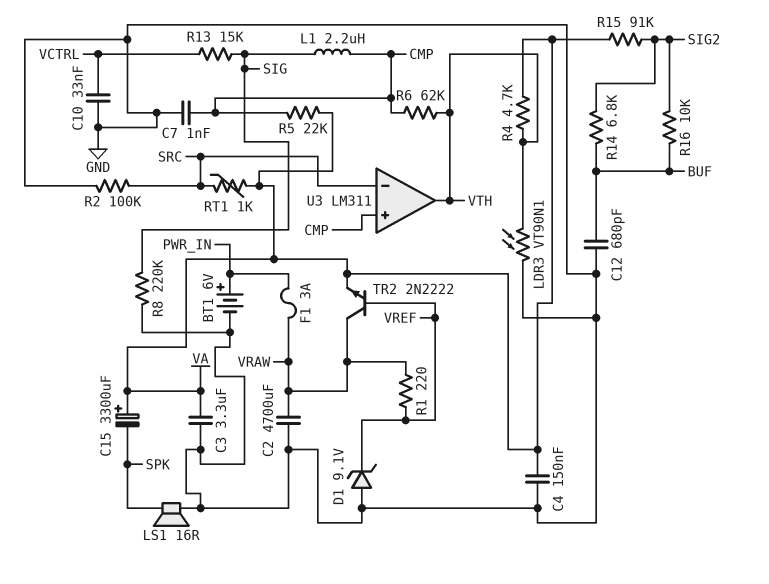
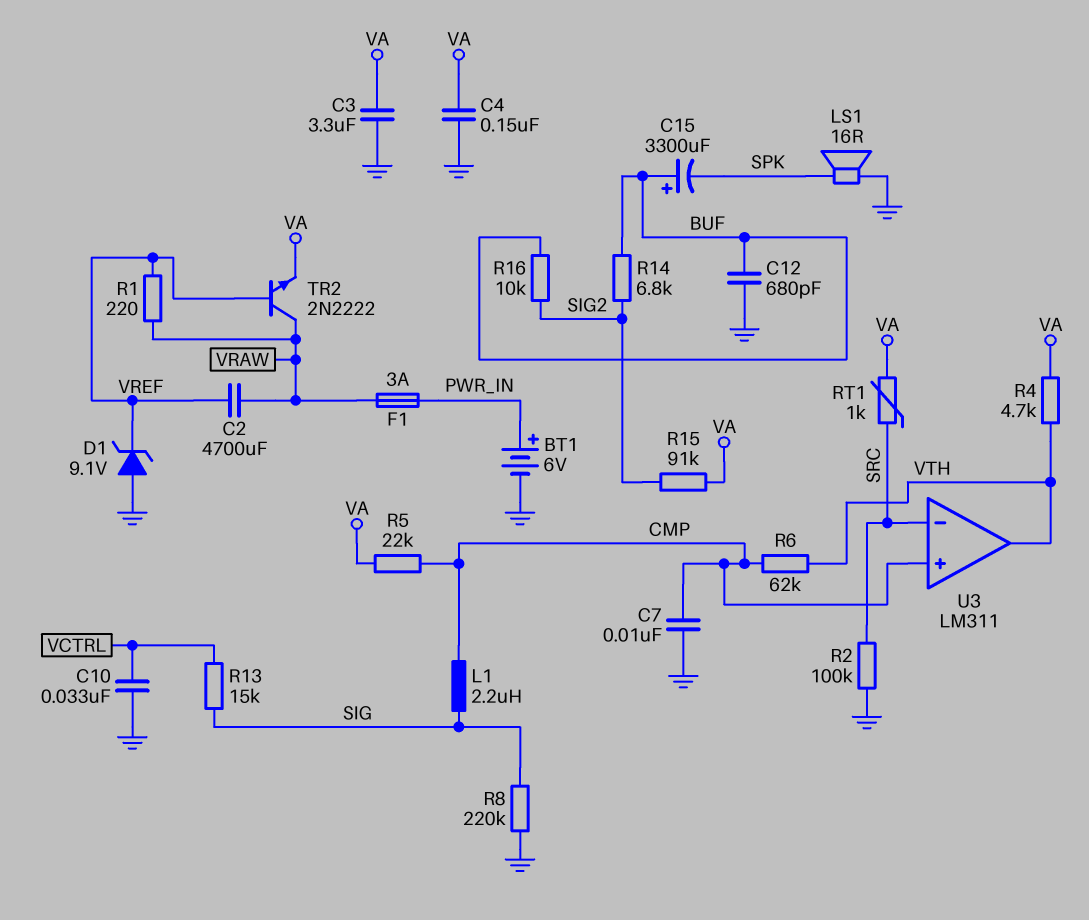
C2: 4700uF (GND, VRAW) -> 4700uF (VRAW, VREF)
C7: 1nF (CMP, GND) -> 10nF (CMP, GND)
C15: 3300uF (plus VA, minus SPK) -> 3300uF (plus BUF, minus SPK)
LDR3: VT90N1 (GND, VTH) -> none

